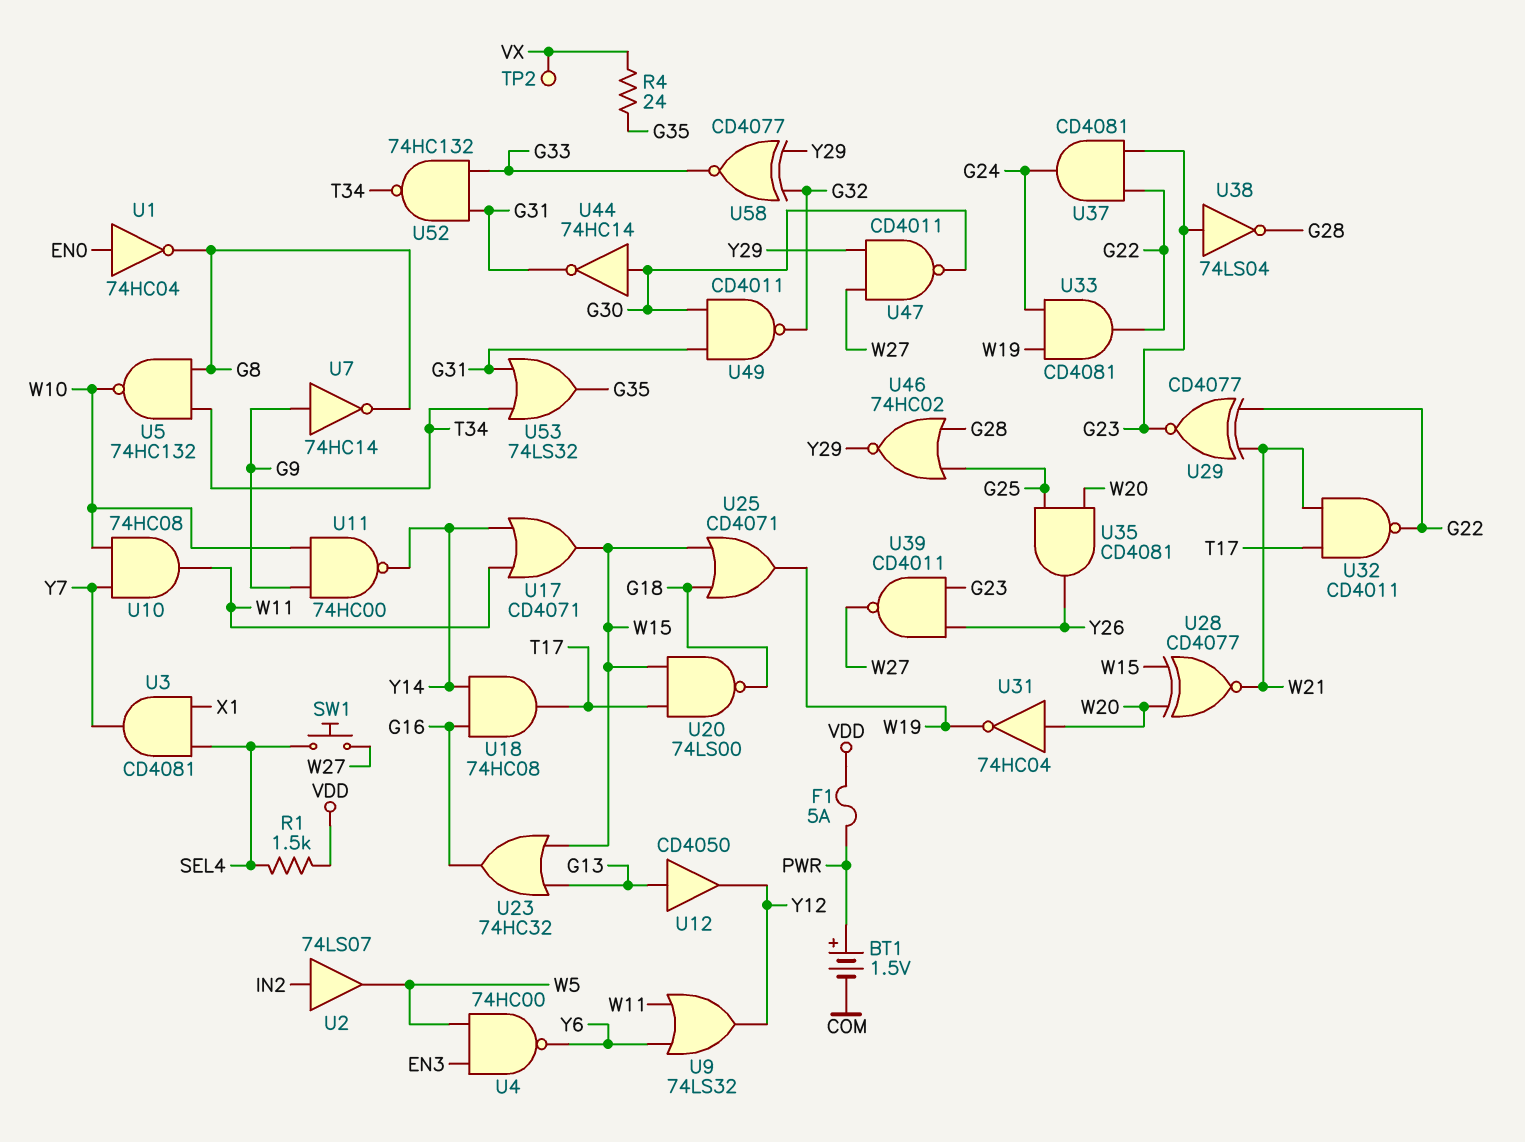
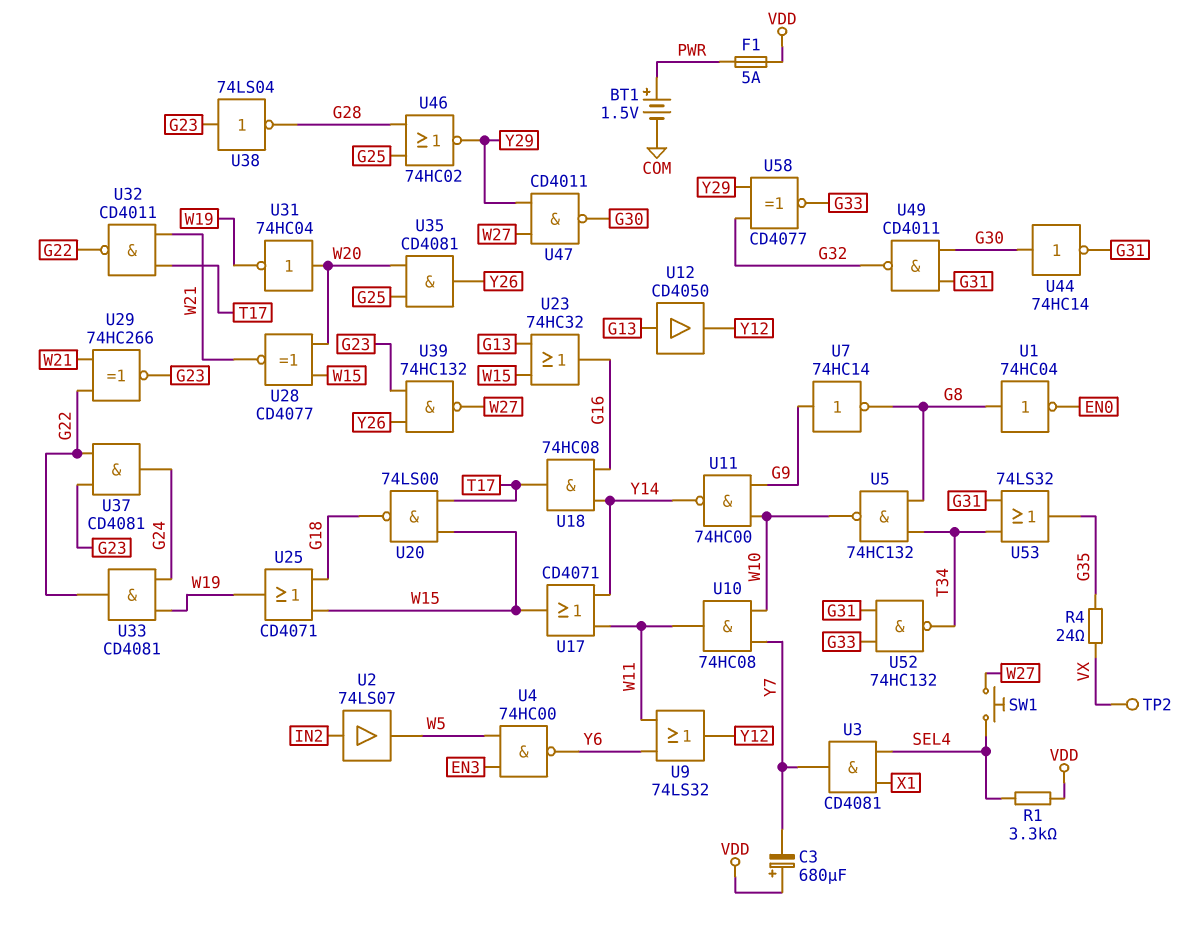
C3: none -> 680uF (plus VDD, minus Y7)
R1: 1.5k (SEL4, VDD) -> 3.3k (SEL4, VDD)
U1: NOT 74HC04 (in EN0, out G8) -> NOT 74HC04 (in G8, out EN0)
U29: XNOR CD4077 (in G22, in W21, out G23) -> XNOR 74HC266 (in G22, in W21, out G23)
U39: NAND CD4011 (in G23, in Y26, out W27) -> NAND 74HC132 (in G23, in Y26, out W27)

